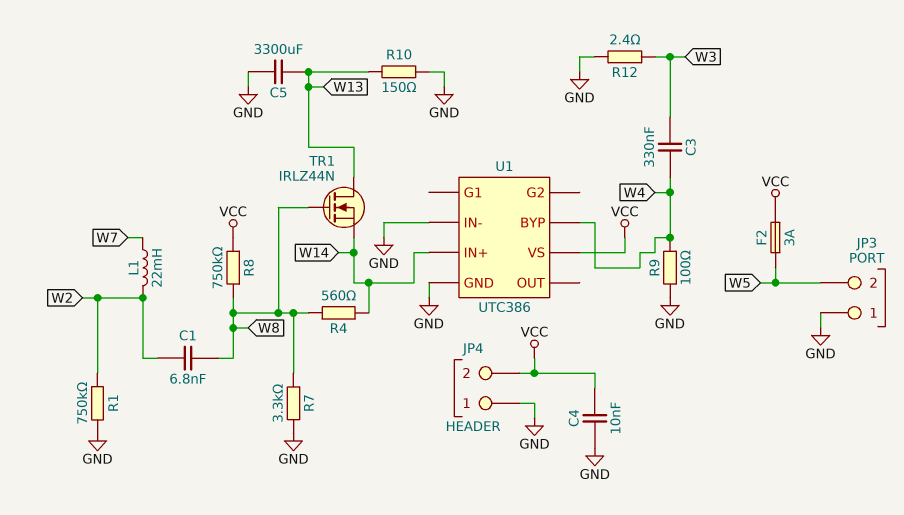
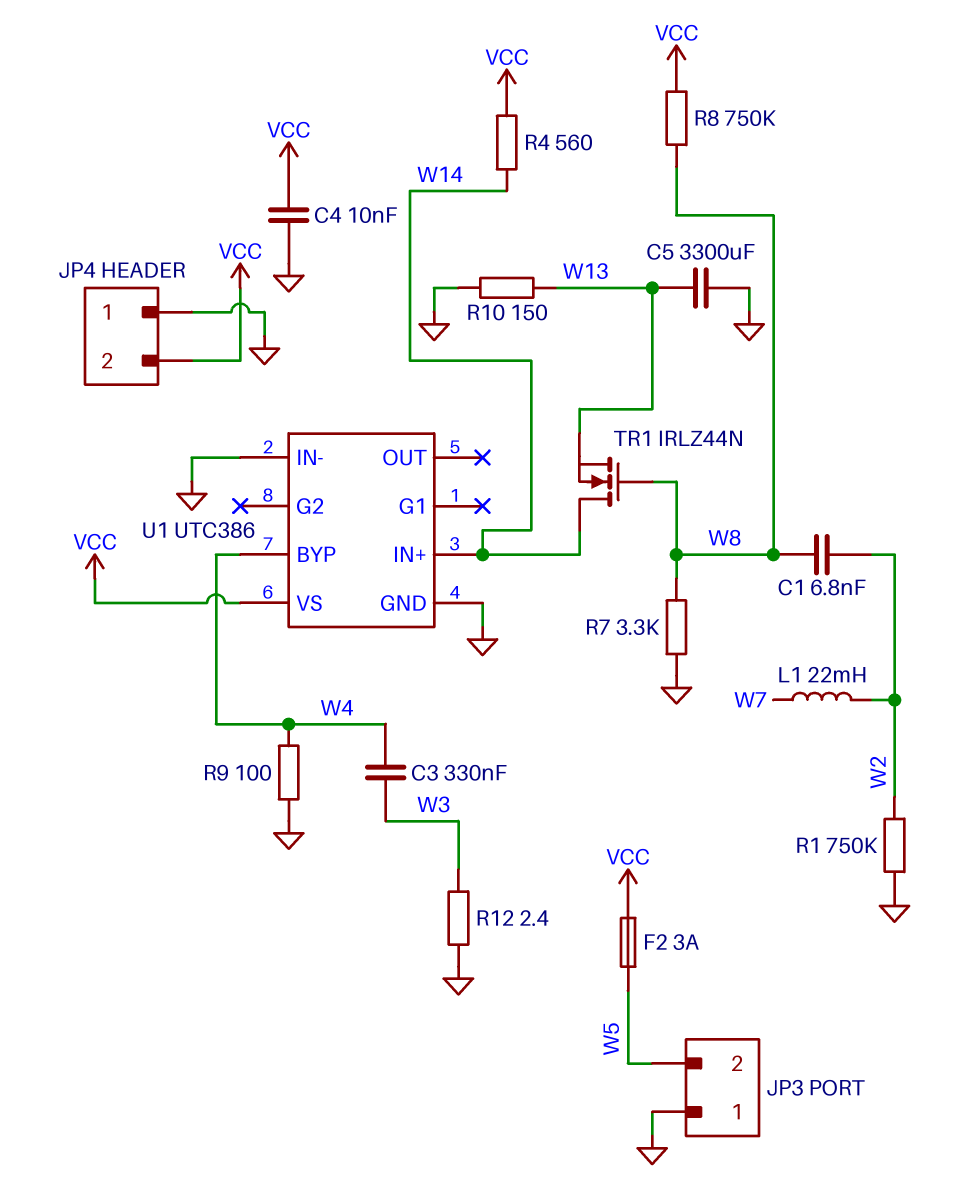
R4: 560 (W8, W14) -> 560 (VCC, W14)
TR1: NMOS IRLZ44N (G W8, D W13, S W14) -> NMOS IRLZ44N (G W8, D W14, S W13)

